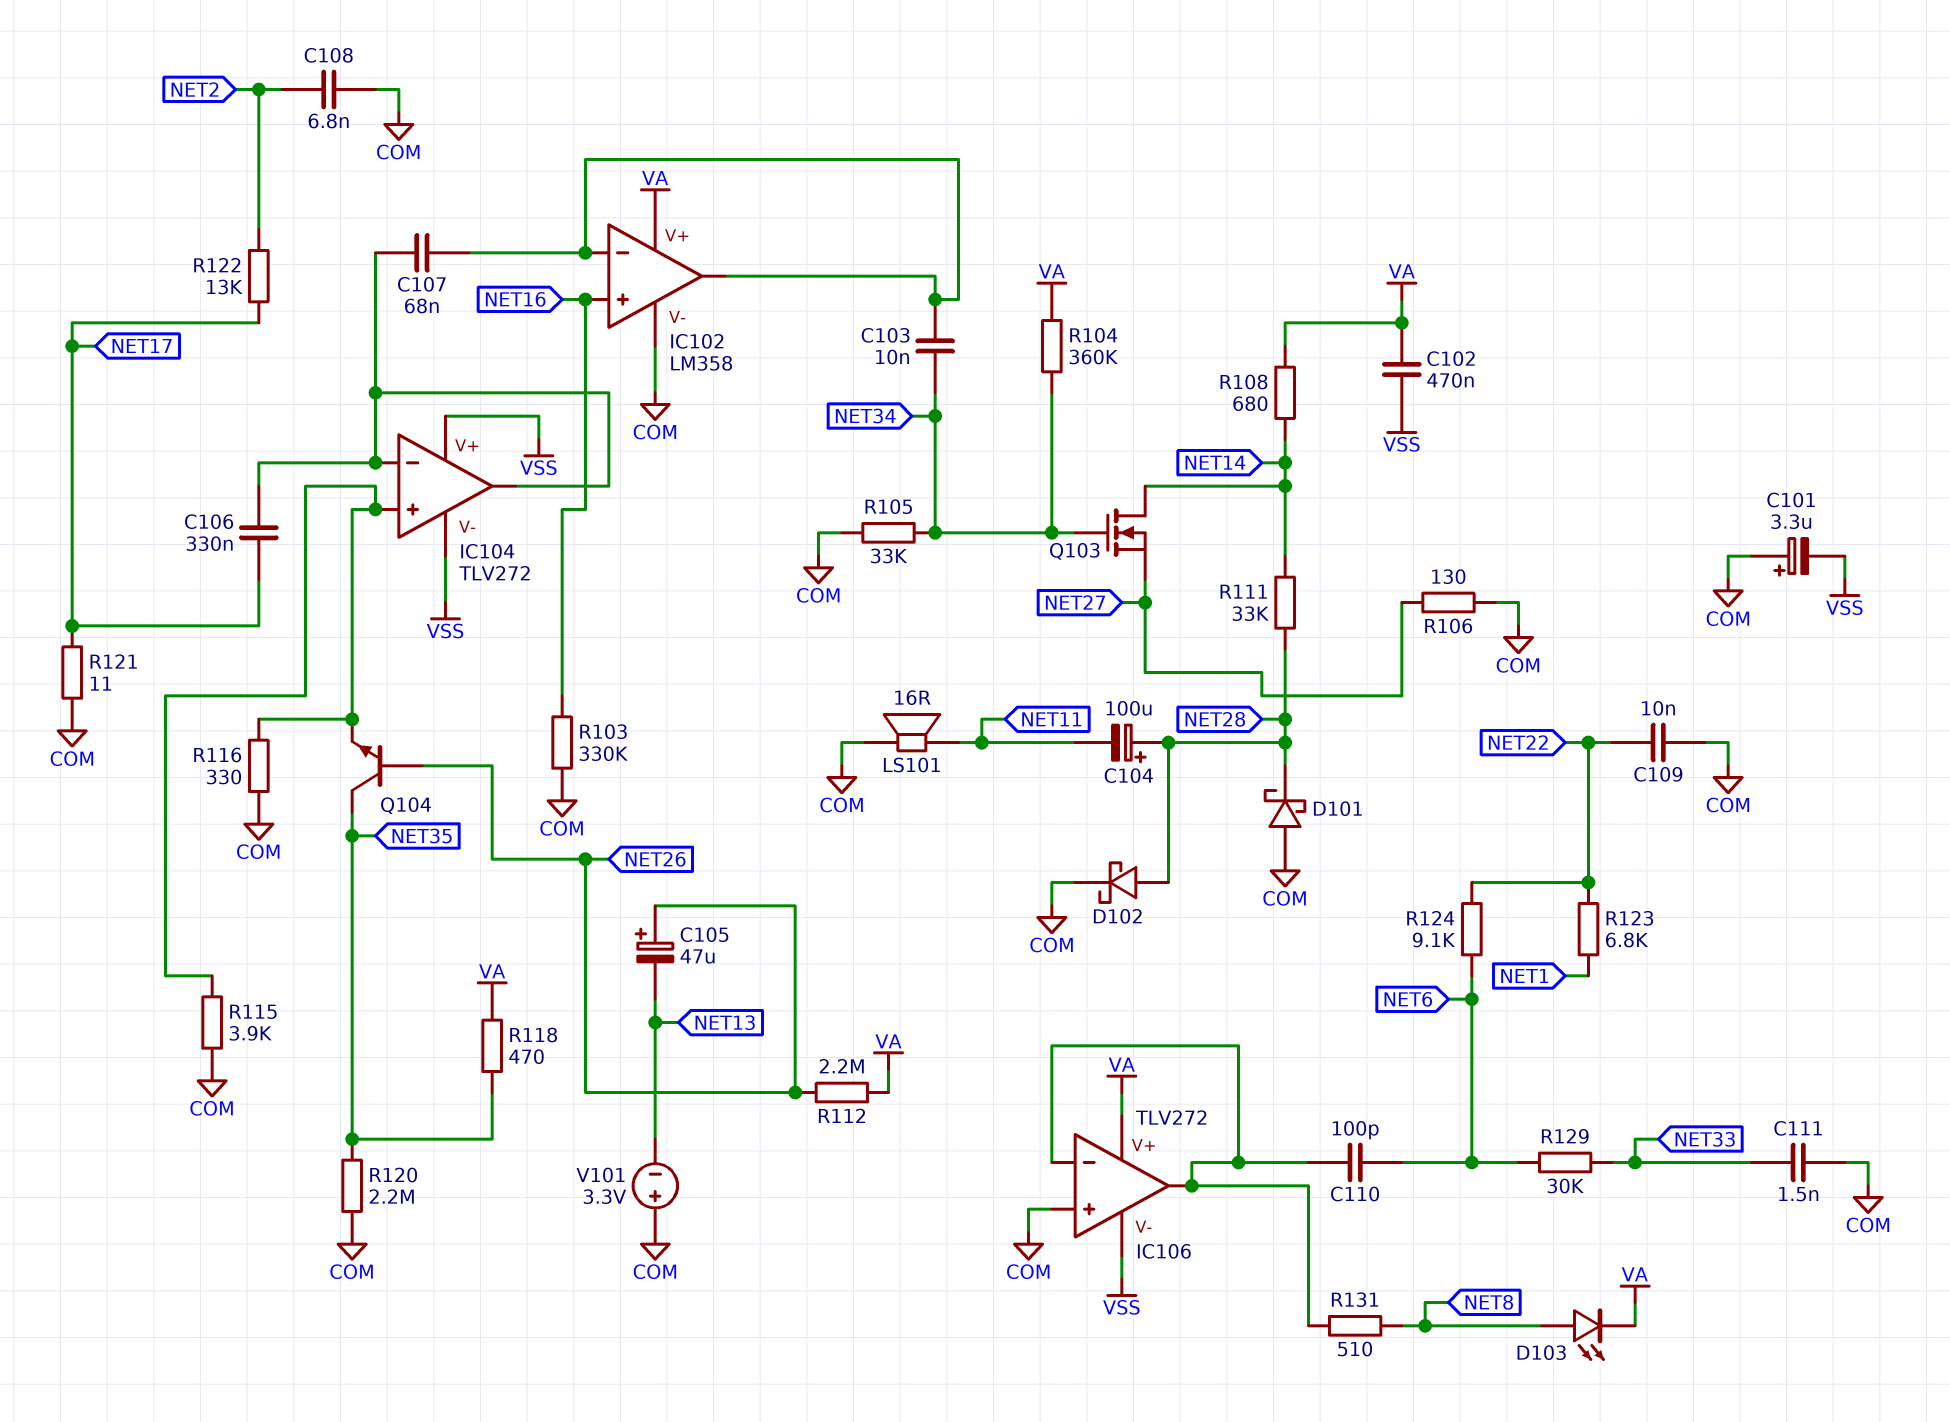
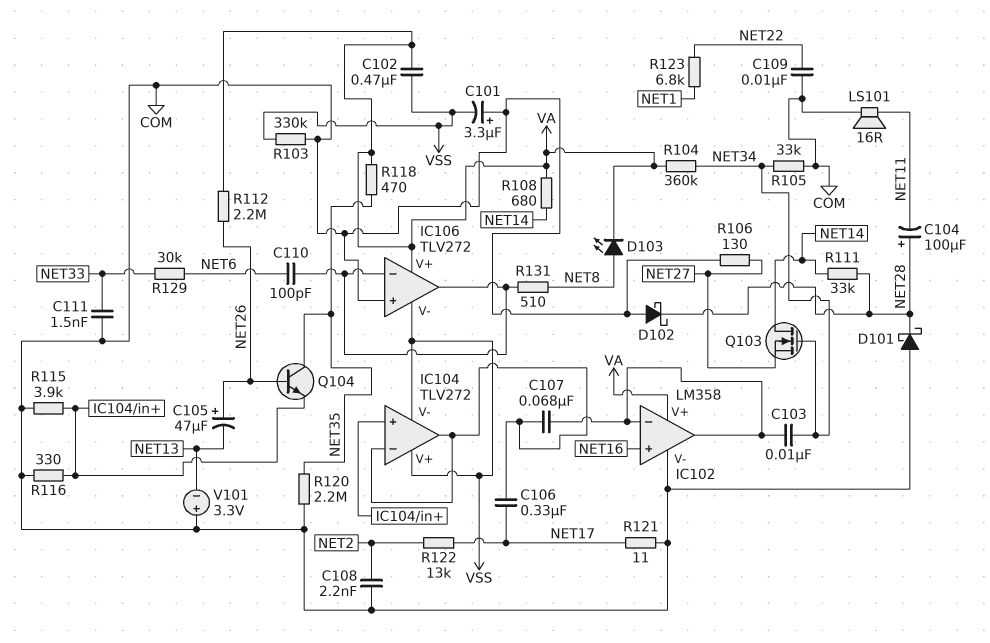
C108: 6.8nF (COM, NET2) -> 2.2nF (COM, NET2)
D102: schottky (A NET28, K COM) -> schottky (A COM, K NET28)
R103: 330k (COM, NET16) -> 330k (COM, VSS)
R124: 9.1k (NET6, NET22) -> none

